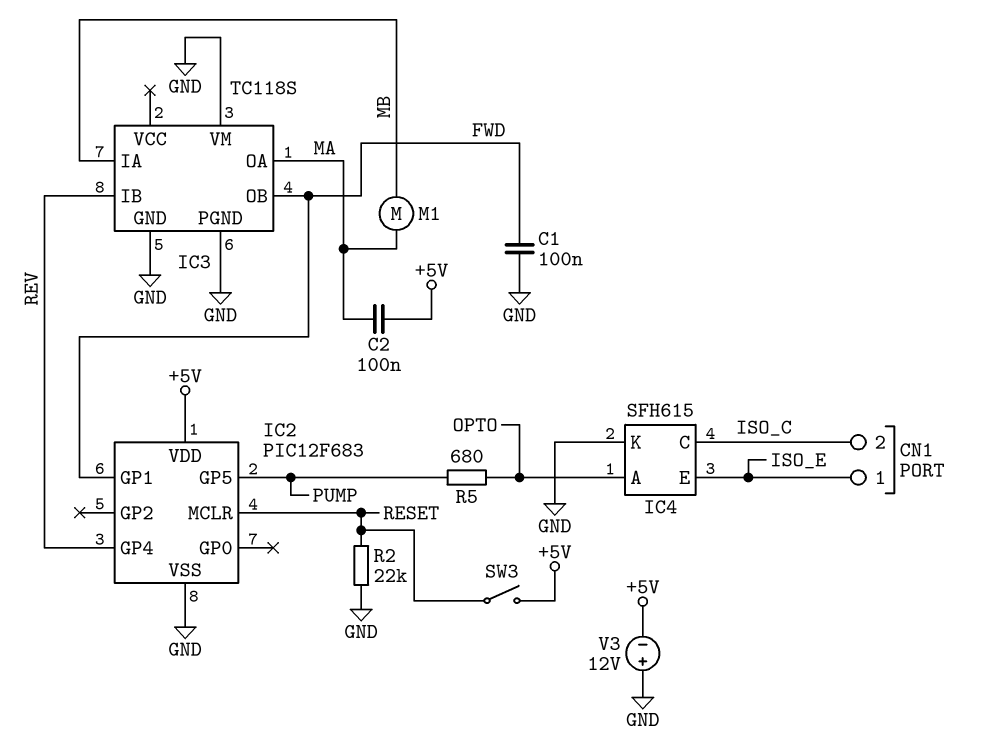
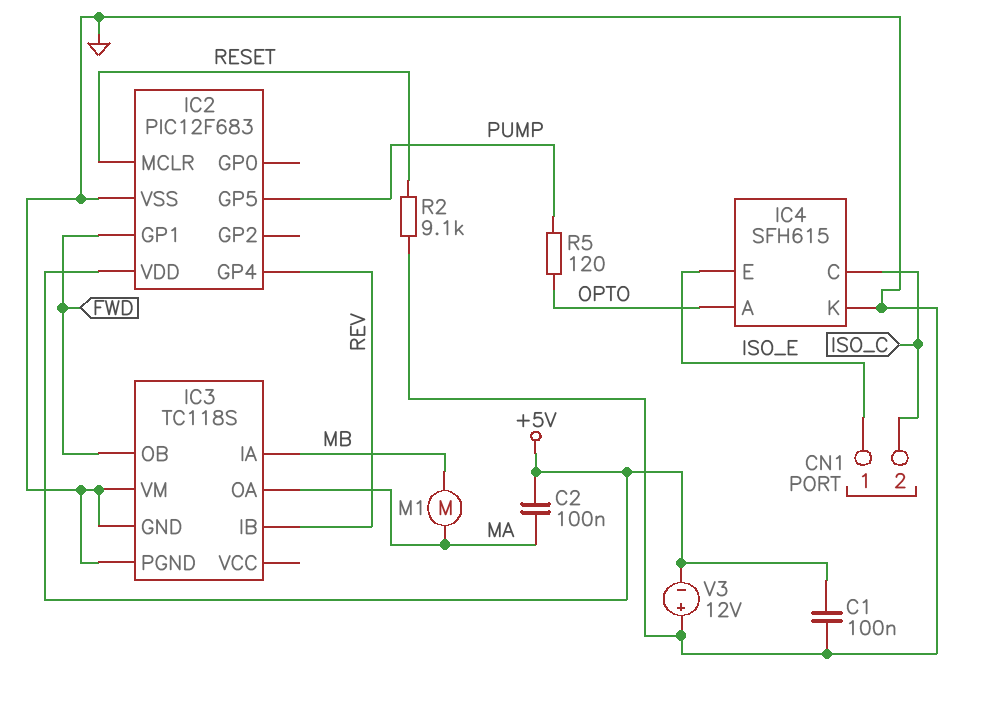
C1: 100nF (FWD, GND) -> 100nF (+5V, GND)
R2: 22k (GND, RESET) -> 9.1k (GND, RESET)
R5: 680 (OPTO, PUMP) -> 120 (OPTO, PUMP)
SW3: switch (+5V, RESET) -> none

